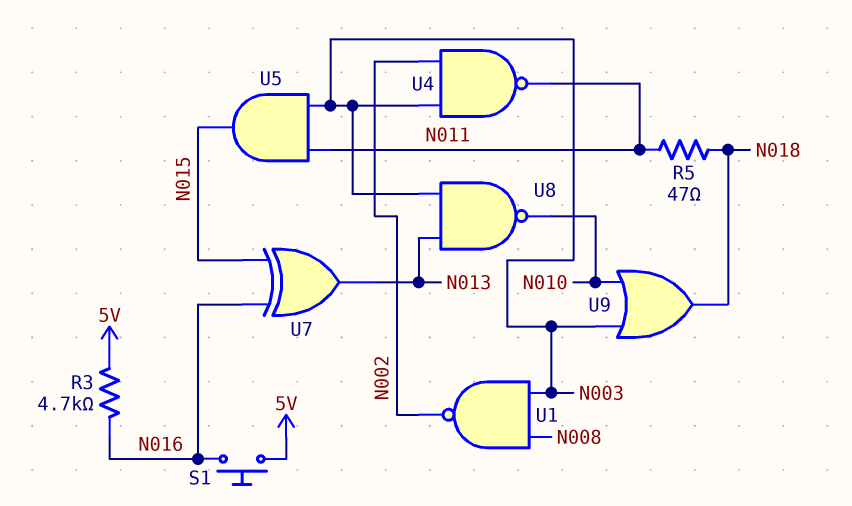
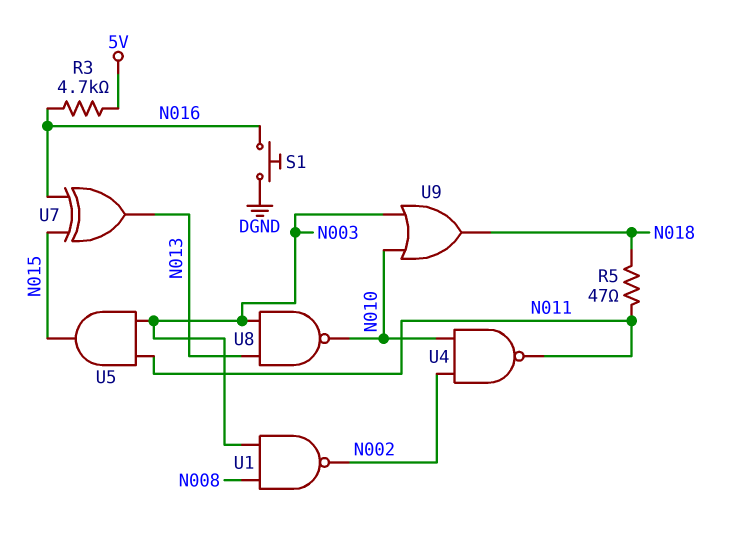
S1: button (5V, N016) -> button (DGND, N016)
U4: NAND (in N002, in N003, out N011) -> NAND (in N002, in N010, out N011)

